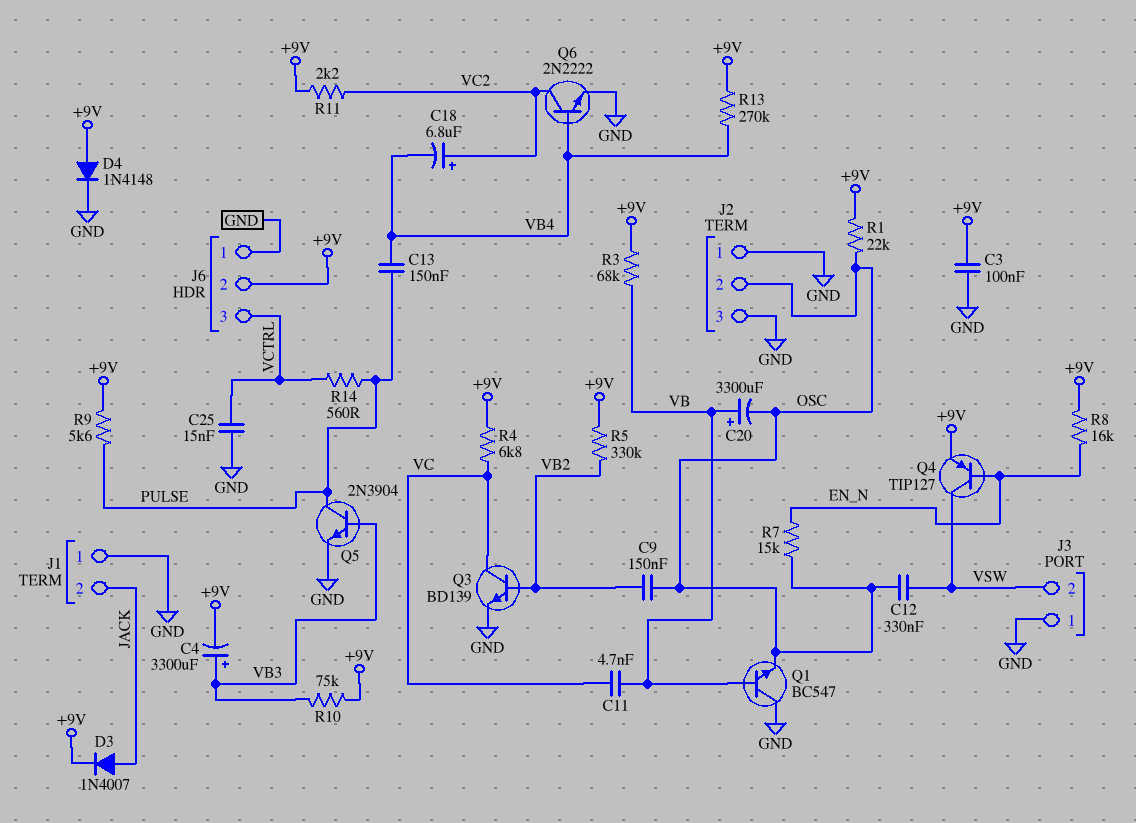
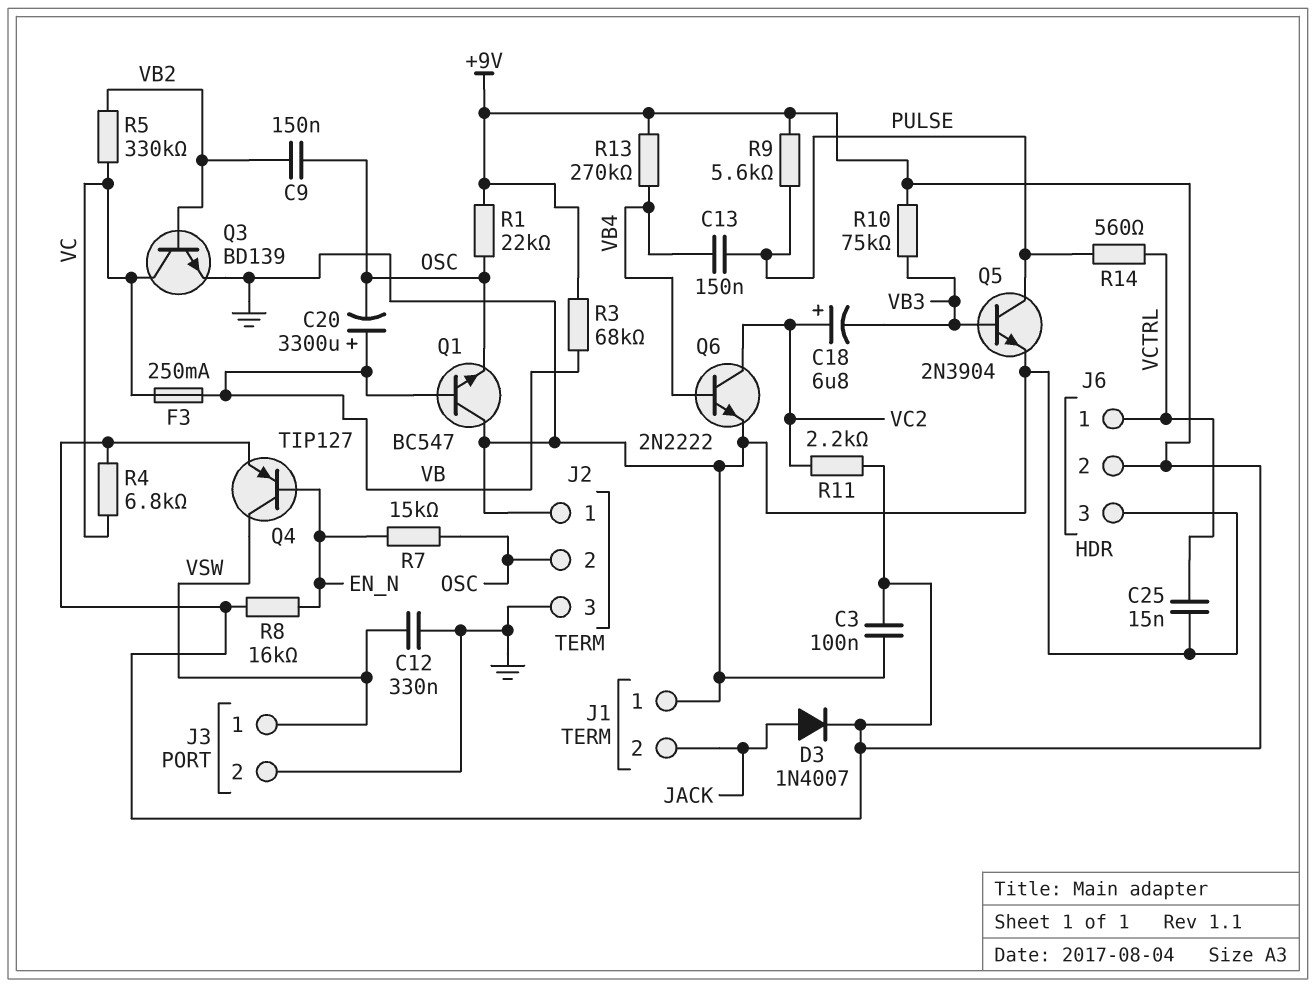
C4: 3300uF (plus VB3, minus +9V) -> none
C11: 4.7nF (VB, VC) -> none
C12: 330nF (OSC, VSW) -> 330nF (GND, VSW)
C18: 6.8uF (plus VC2, minus VB4) -> 6.8uF (plus VC2, minus VB3)
D4: diode 1N4148 (A +9V, K GND) -> none
F3: none -> 250mA (VB, VC)
J3 pin 1: GND -> VSW
J3 pin 2: VSW -> GND
J6 pin 1: GND -> VCTRL
J6 pin 3: VCTRL -> GND
R5: 330k (+9V, VB2) -> 330k (VB2, VC)

